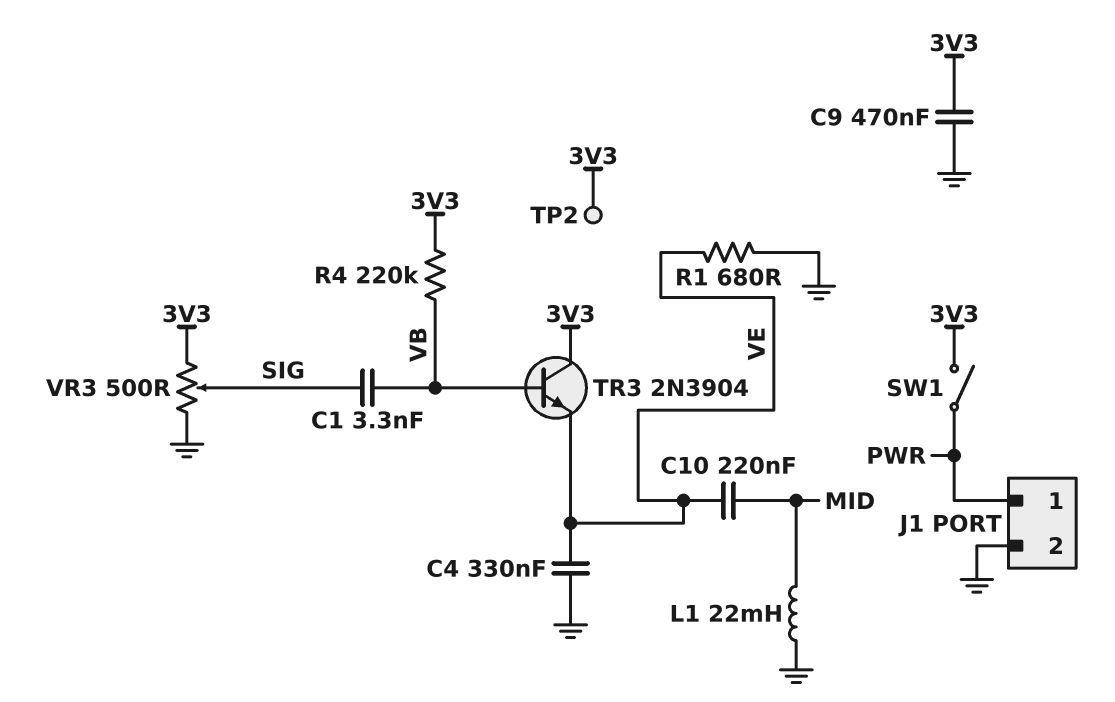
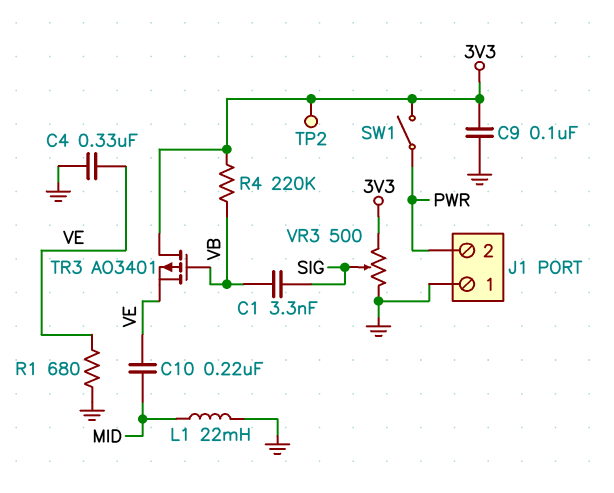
C9: 470nF (3V3, GND) -> 100nF (3V3, GND)
J1 pin 1: PWR -> GND
J1 pin 2: GND -> PWR
TR3: NPN 2N3904 (B VB, C 3V3, E VE) -> PMOS AO3401 (G VB, D 3V3, S VE)

